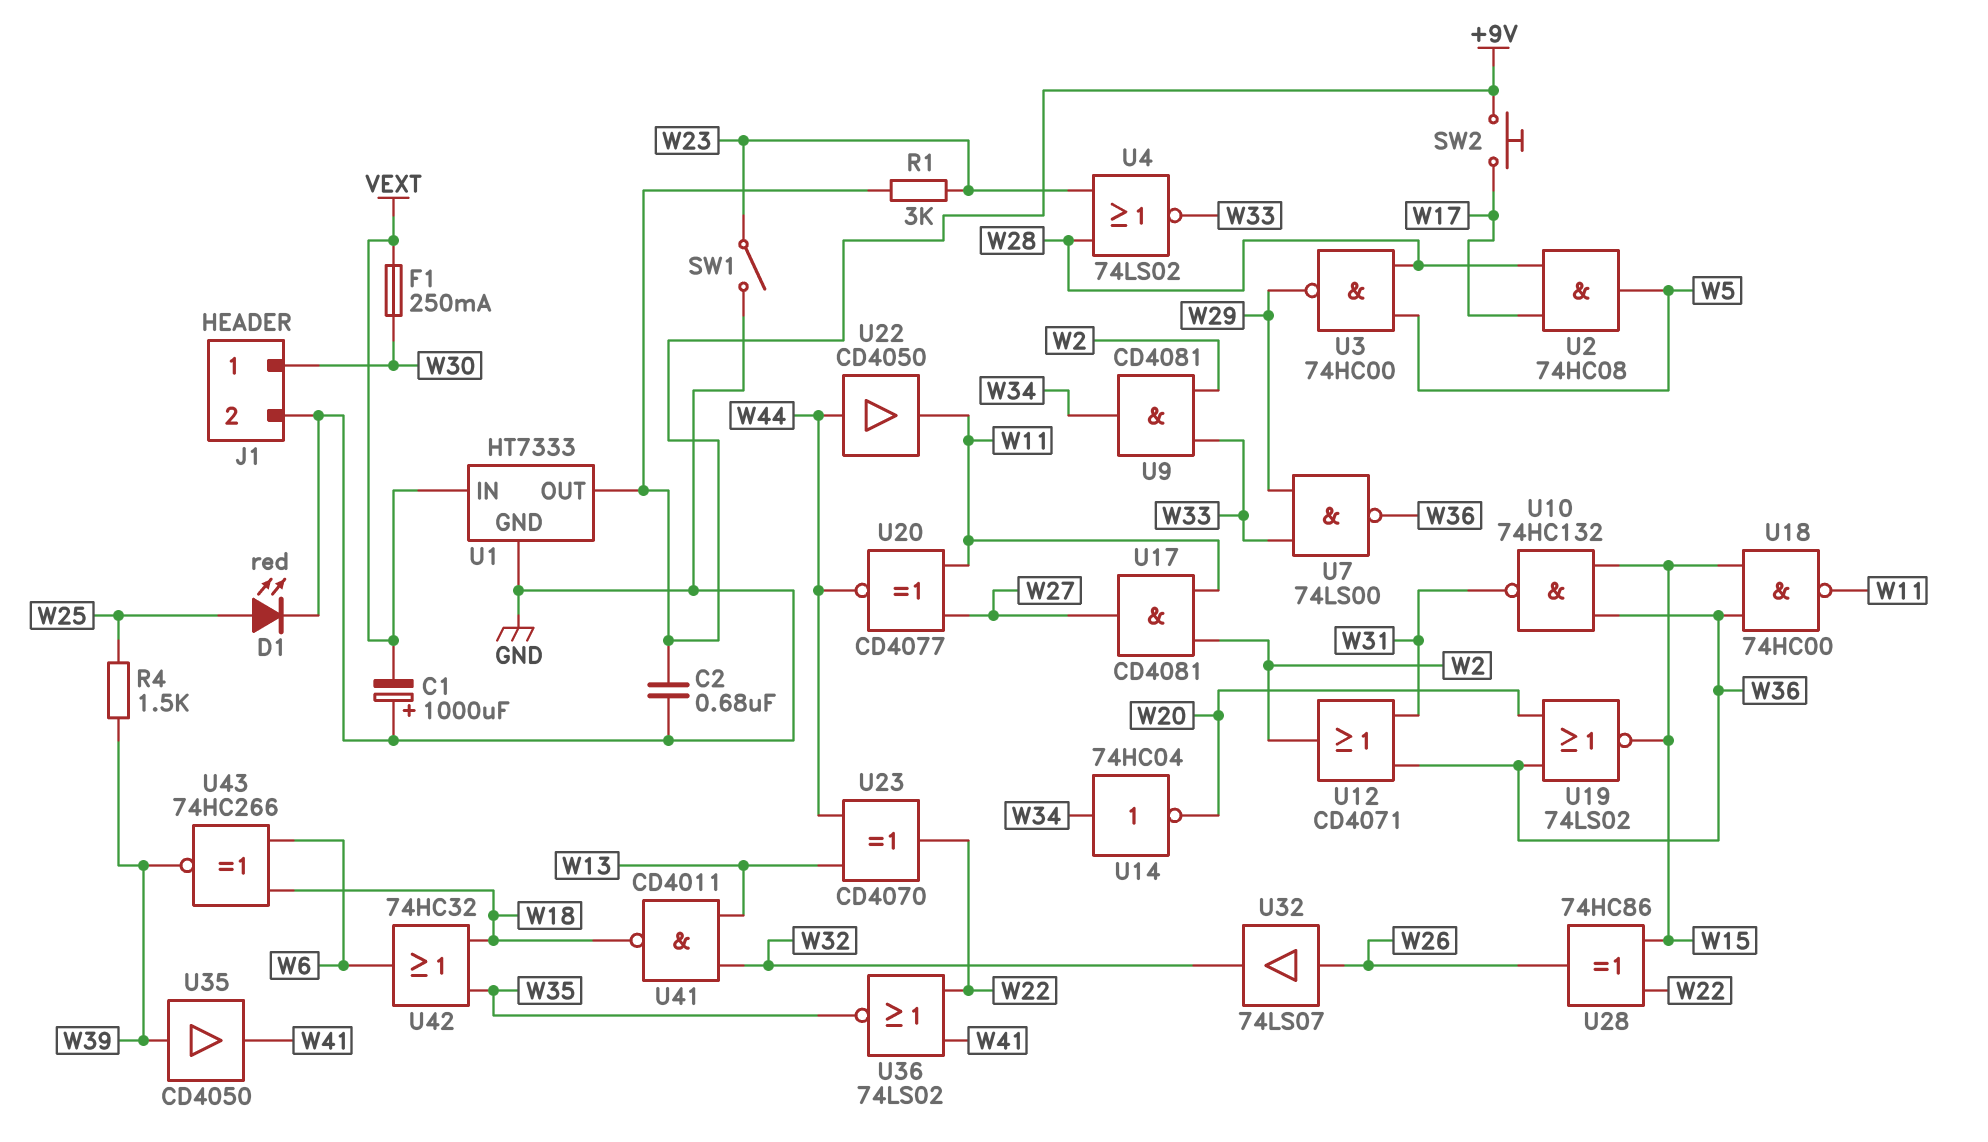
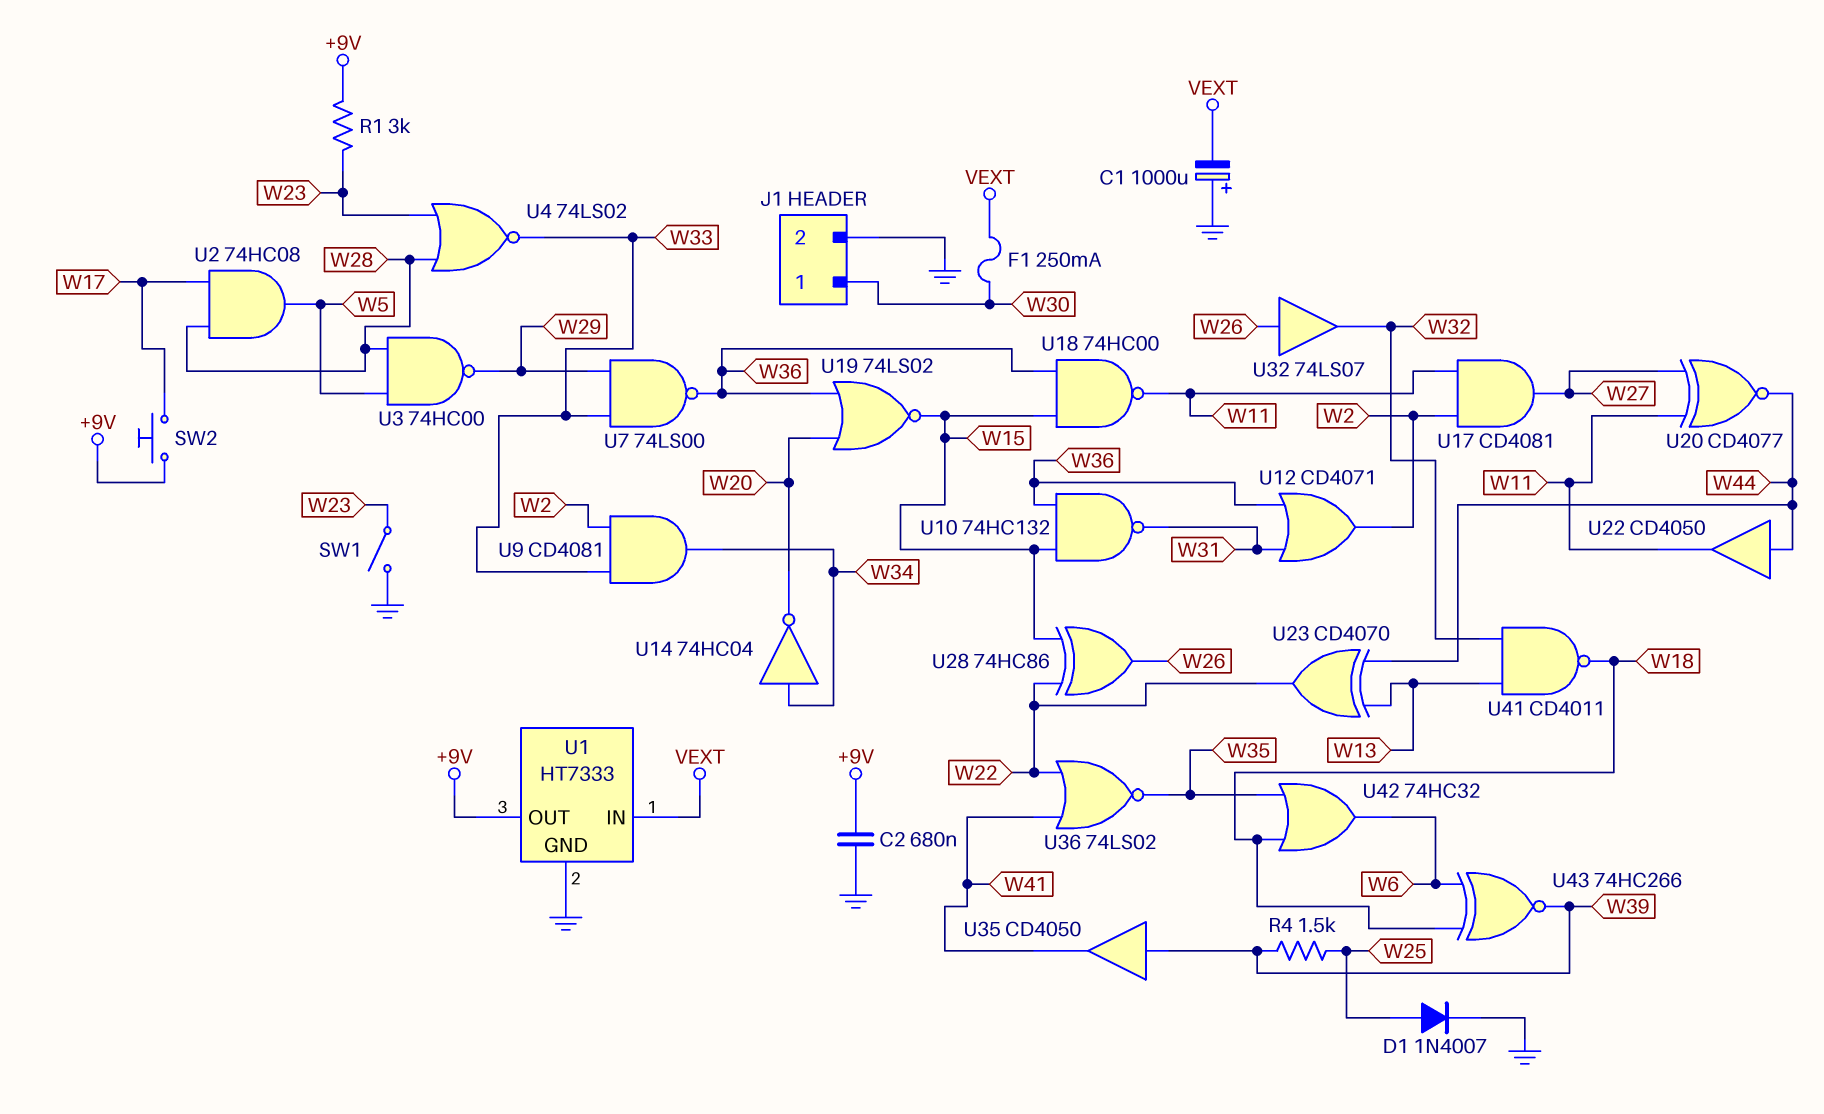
D1: LED red (A W25, K GND) -> diode 1N4007 (A W25, K GND)

